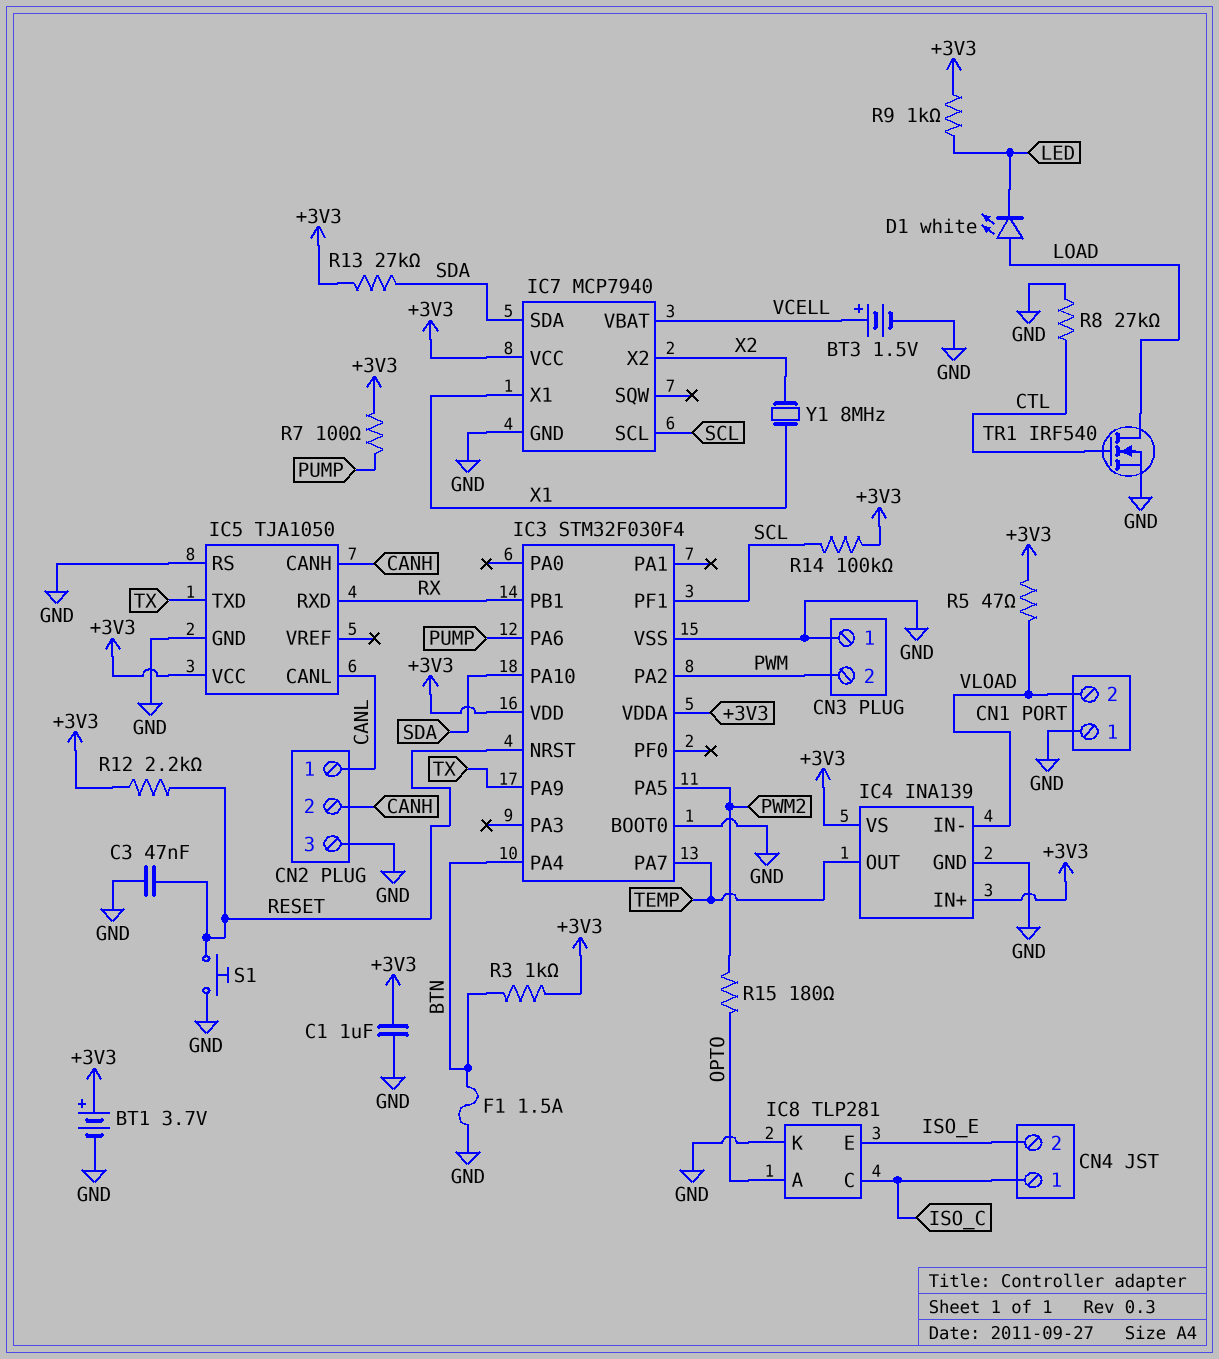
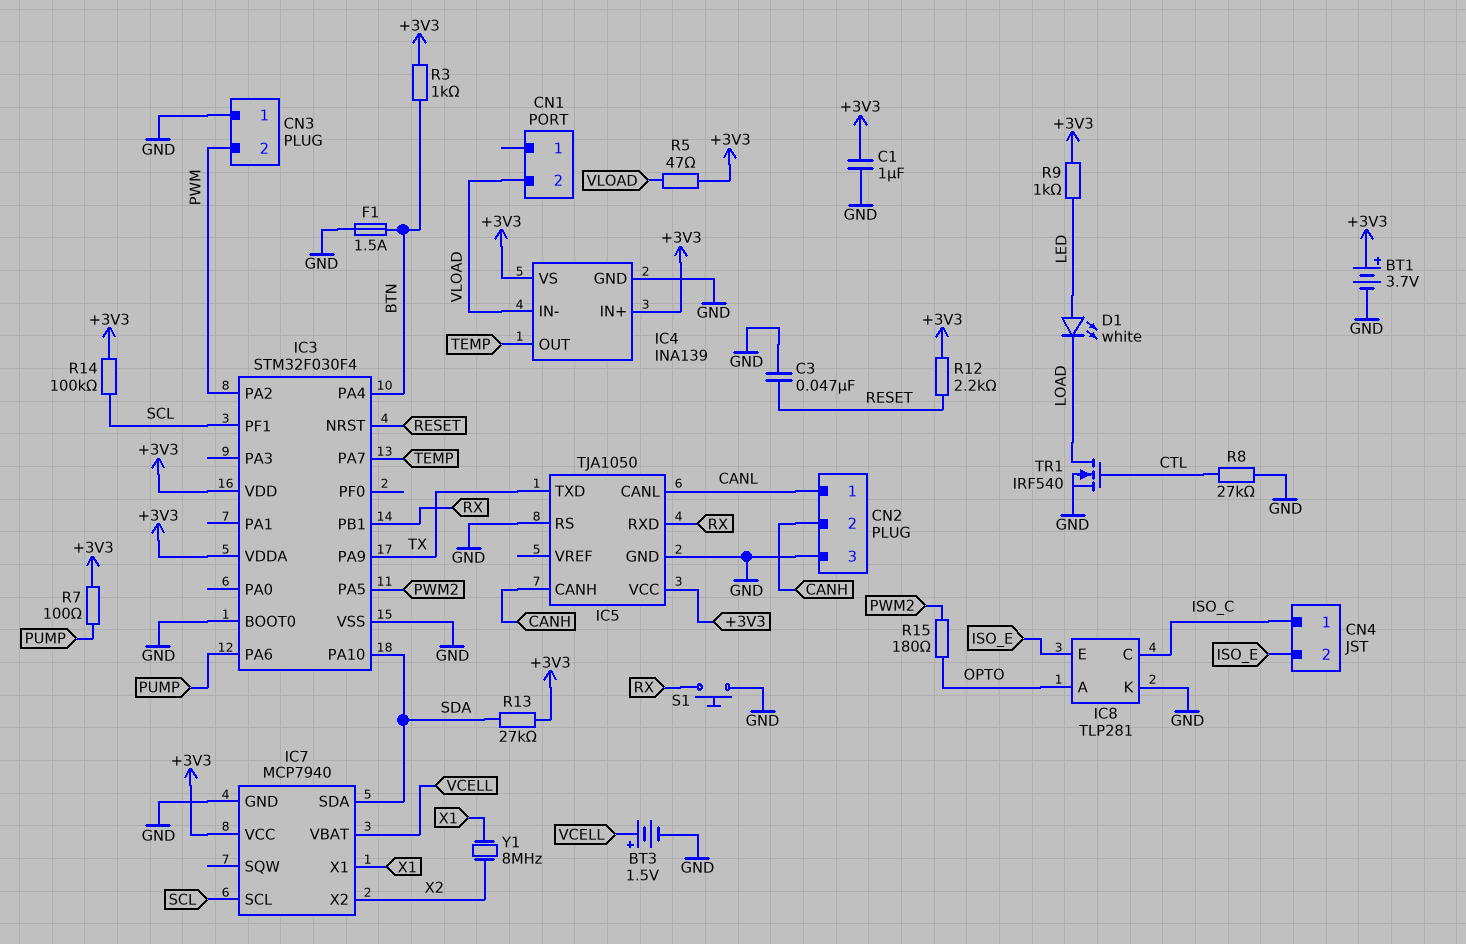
CN1 pin 1: GND -> none
D1: LED white (A LOAD, K LED) -> LED white (A LED, K LOAD)
S1: button (GND, RESET) -> button (GND, RX)

